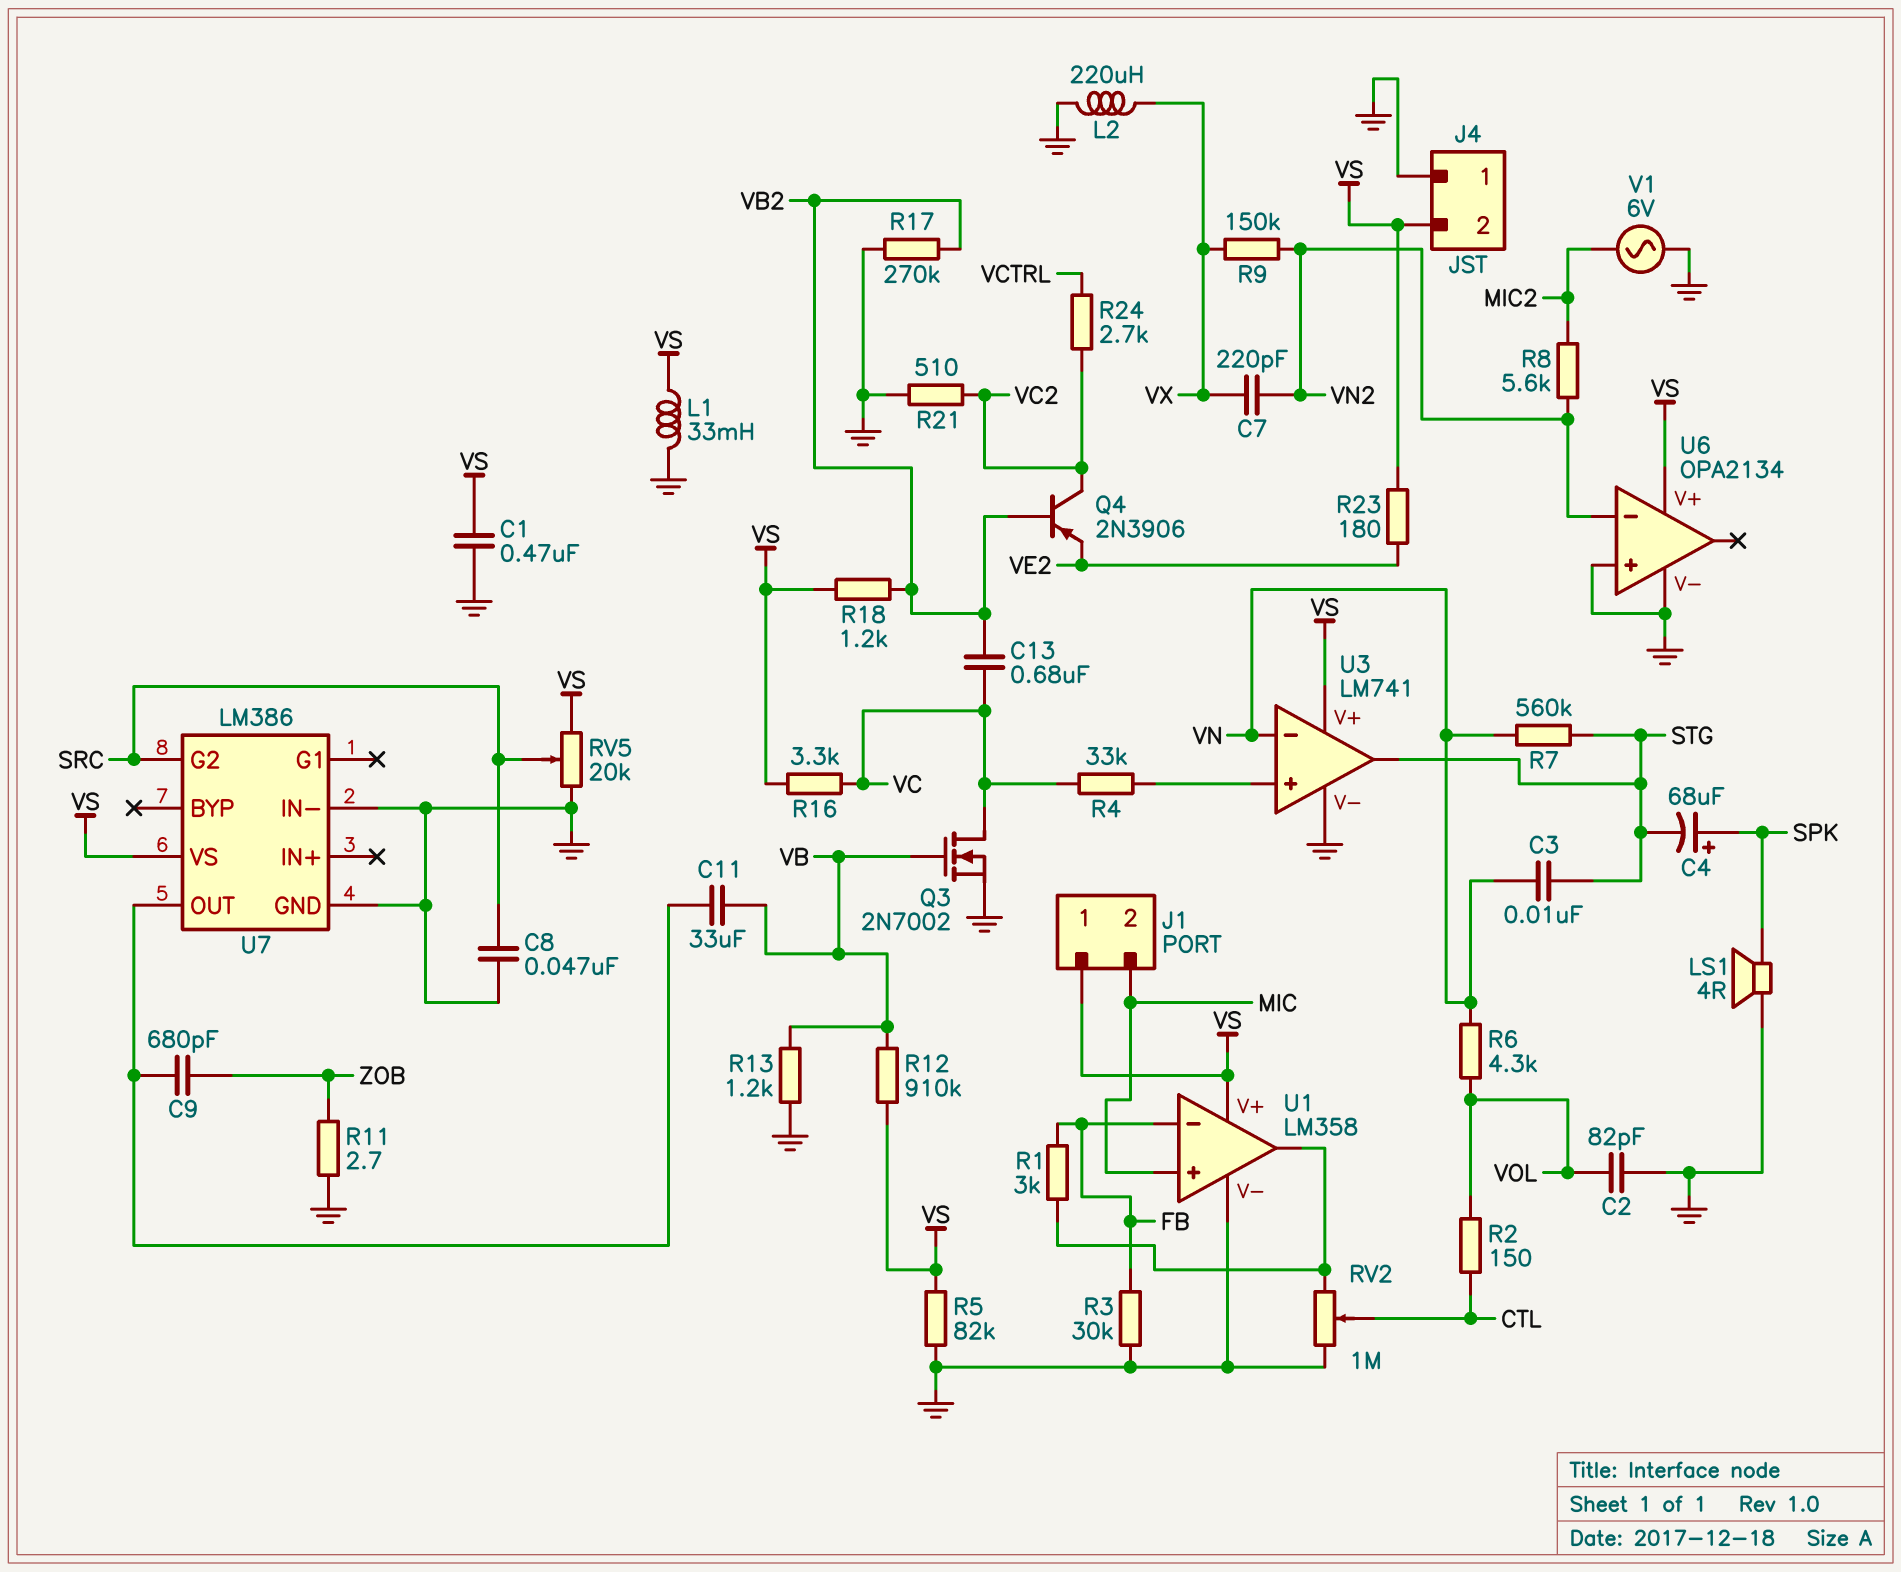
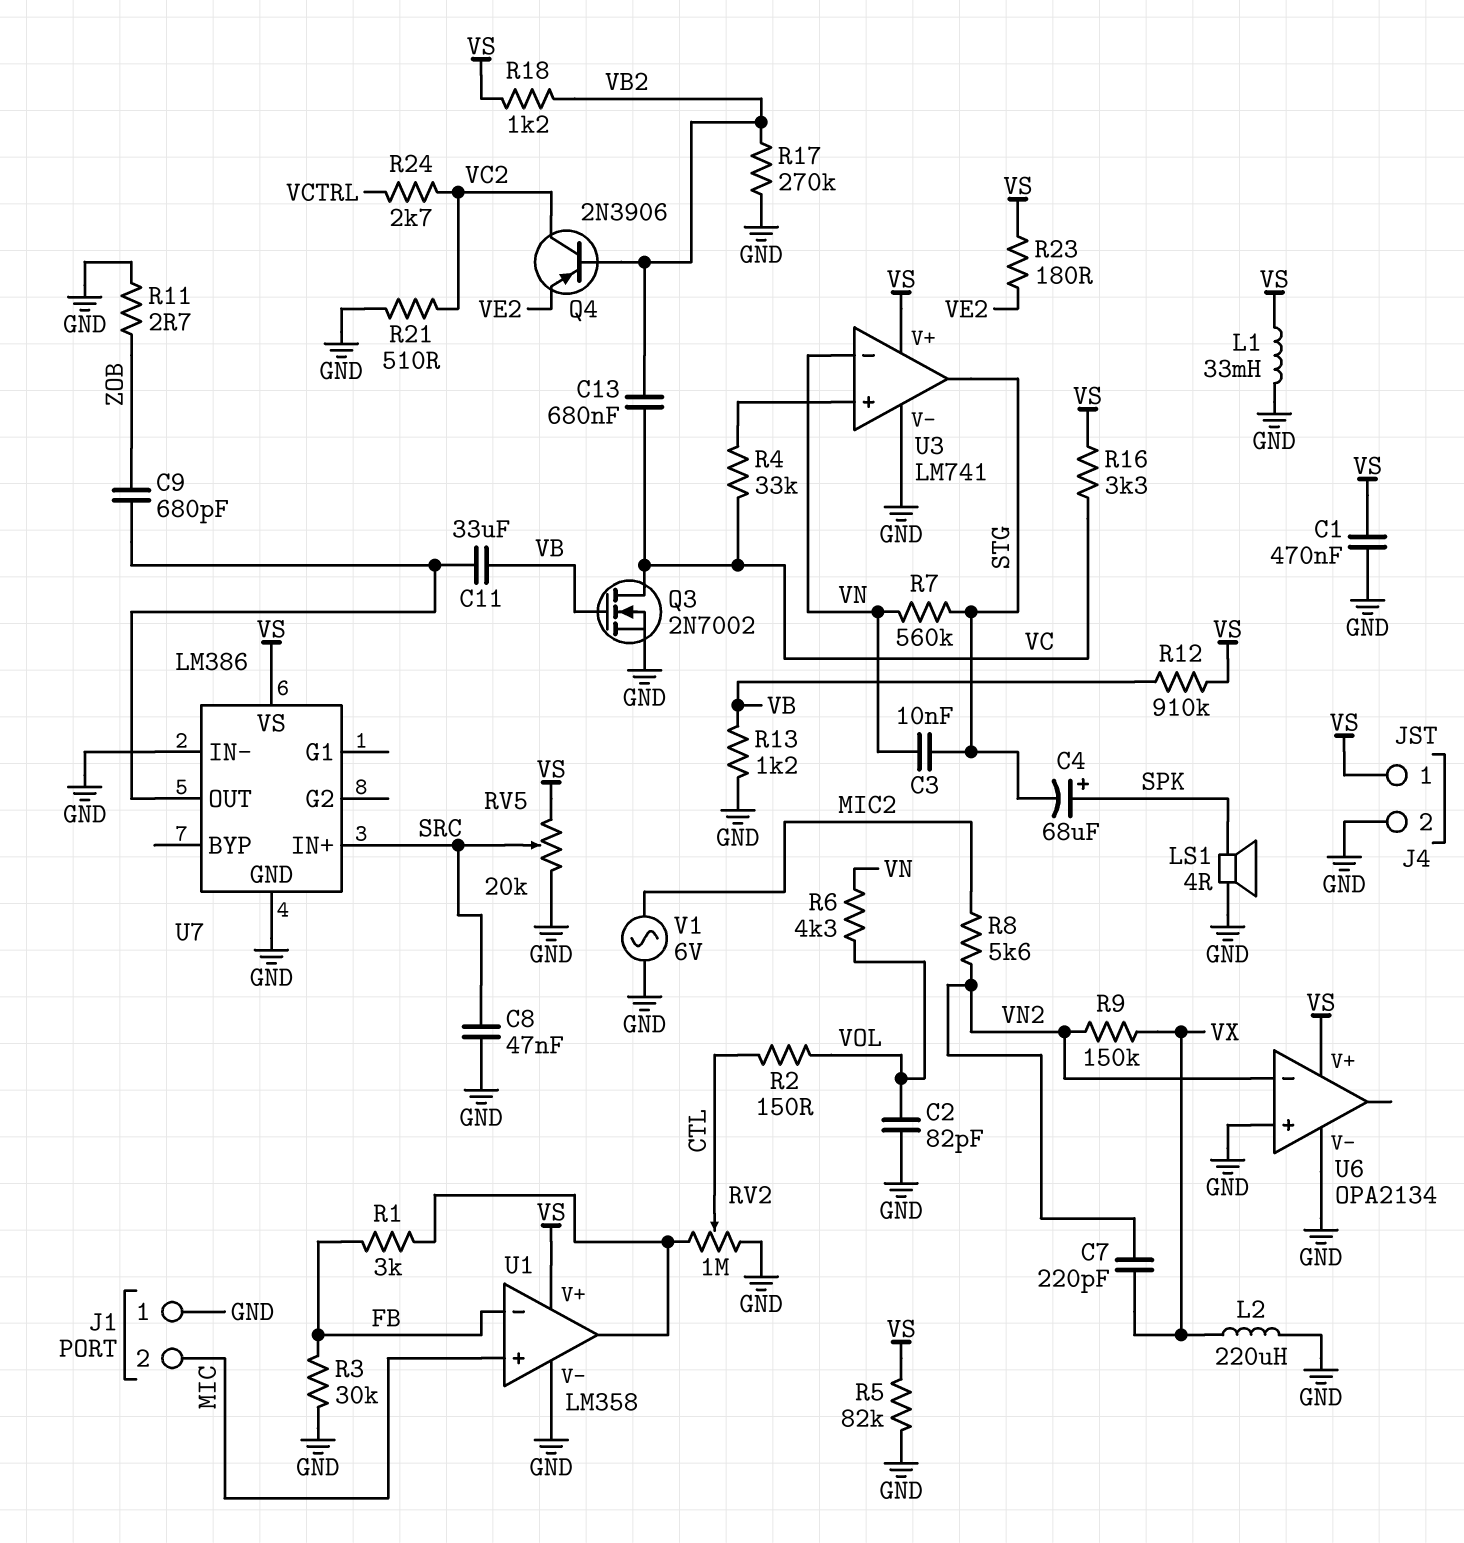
J1 pin 1: VS -> GND
J4 pin 1: GND -> VS
J4 pin 2: VS -> GND
U7 pin G2: SRC -> none
U7 pin IN+: none -> SRC

